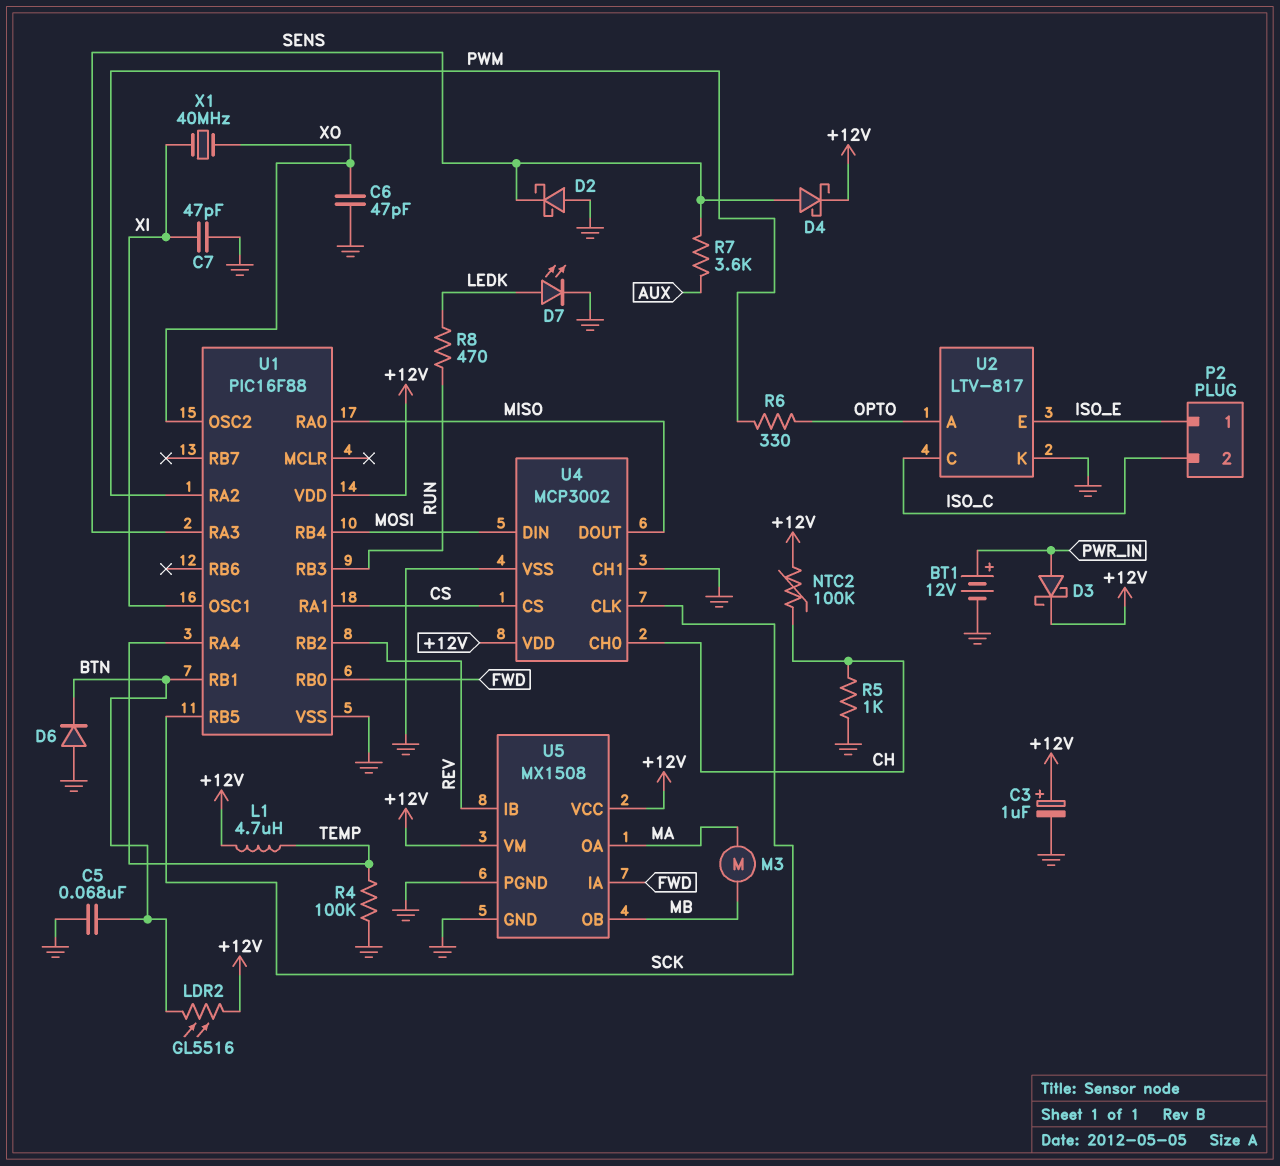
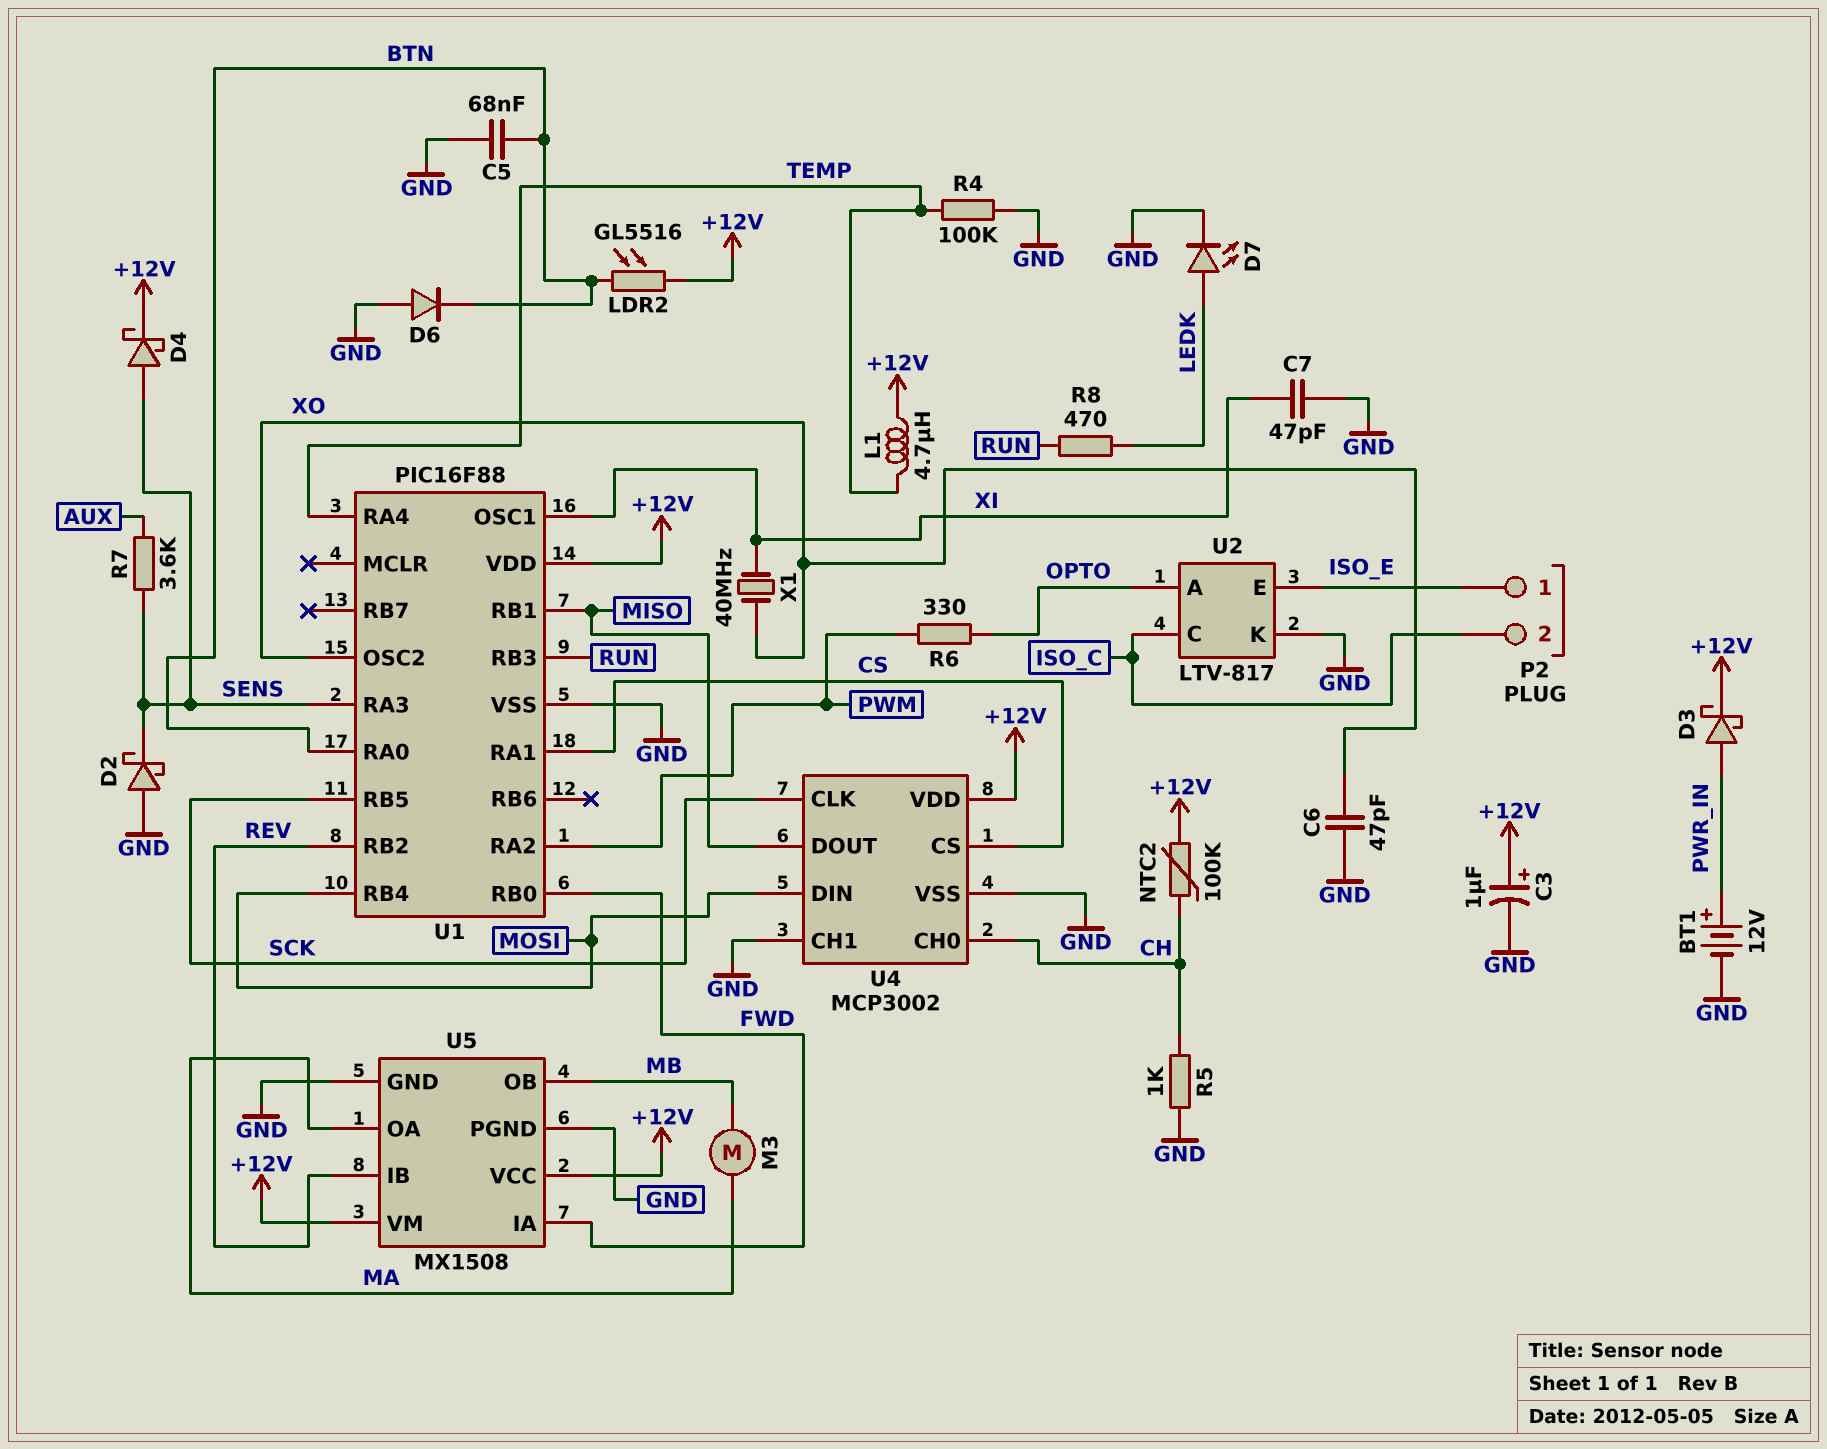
U1 pin RA0: MISO -> BTN
U1 pin RB1: BTN -> MISO

